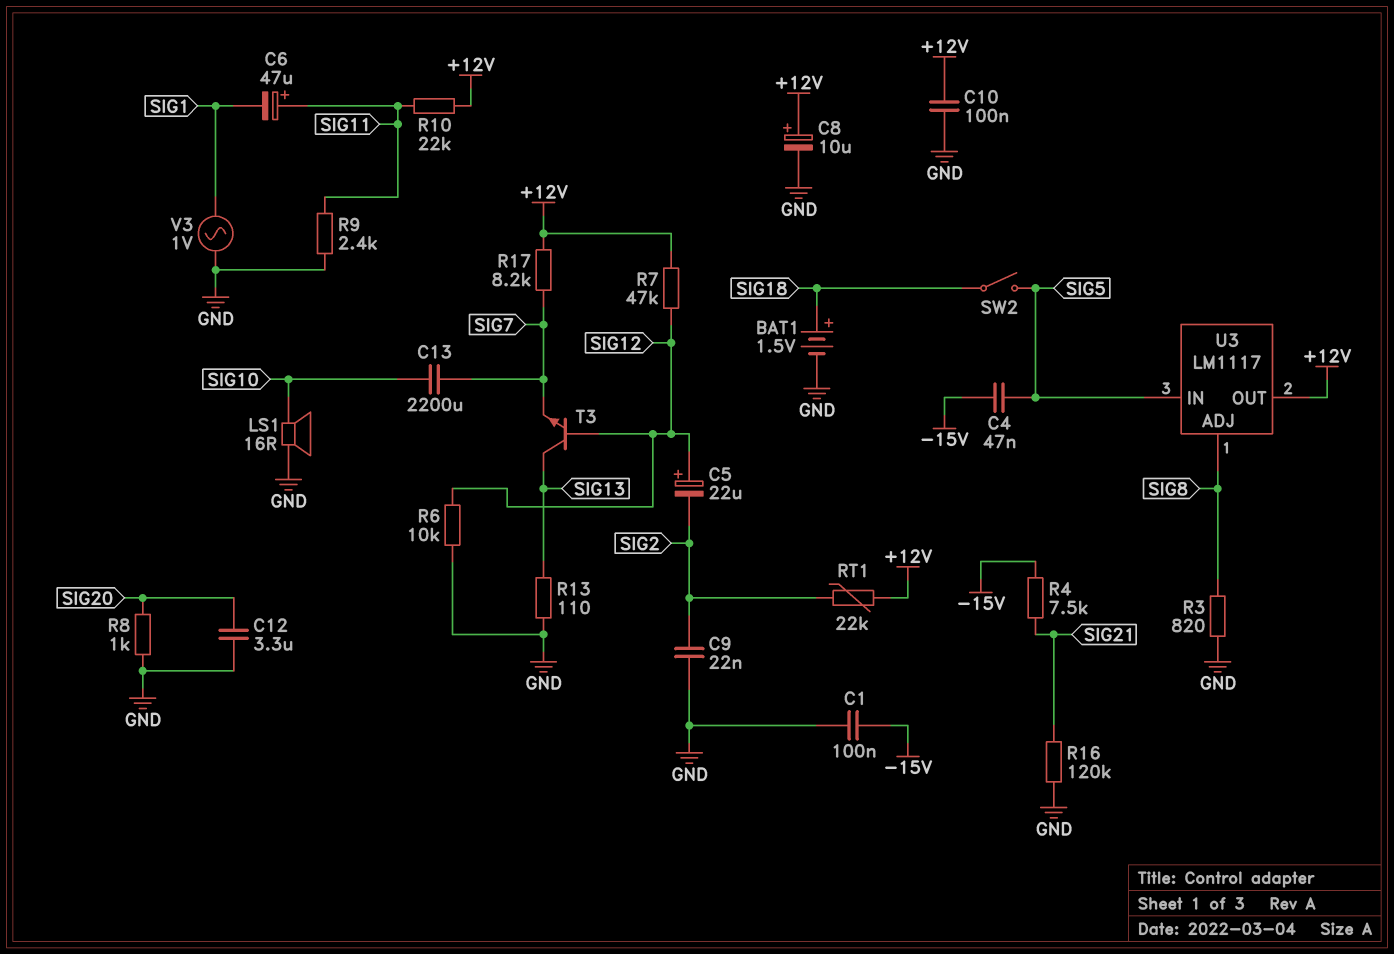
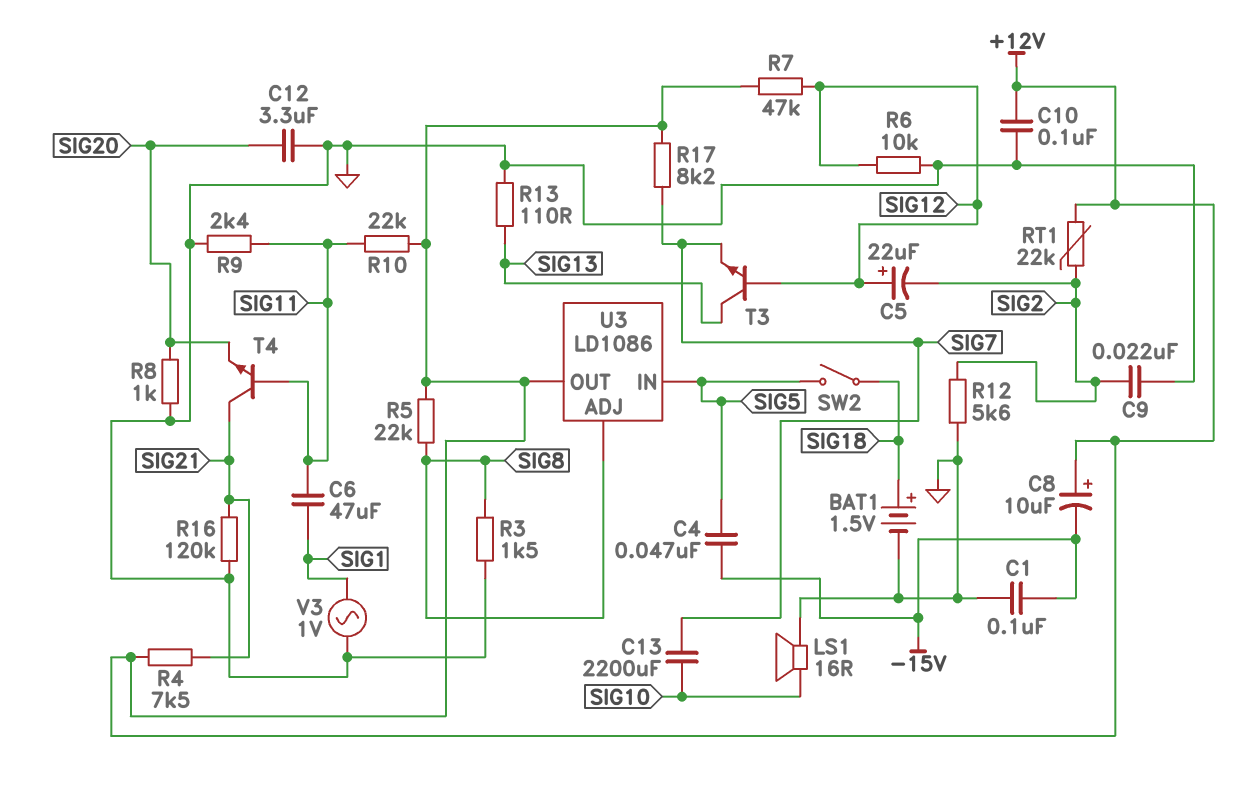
C6: 47uF (plus SIG11, minus SIG1) -> 47uF (SIG1, SIG11)
C8: 10uF (plus +12V, minus GND) -> 10uF (plus +12V, minus -15V)
R3: 820 (GND, SIG8) -> 1.5k (GND, SIG8)
R4: 7.5k (-15V, SIG21) -> 7.5k (+12V, SIG21)
R5: none -> 22k (+12V, SIG8)
R12: none -> 5.6k (GND, SIG2)
T4: none -> NPN (B SIG11, C SIG21, E SIG20)
U3: LM1117 -> LD1086

